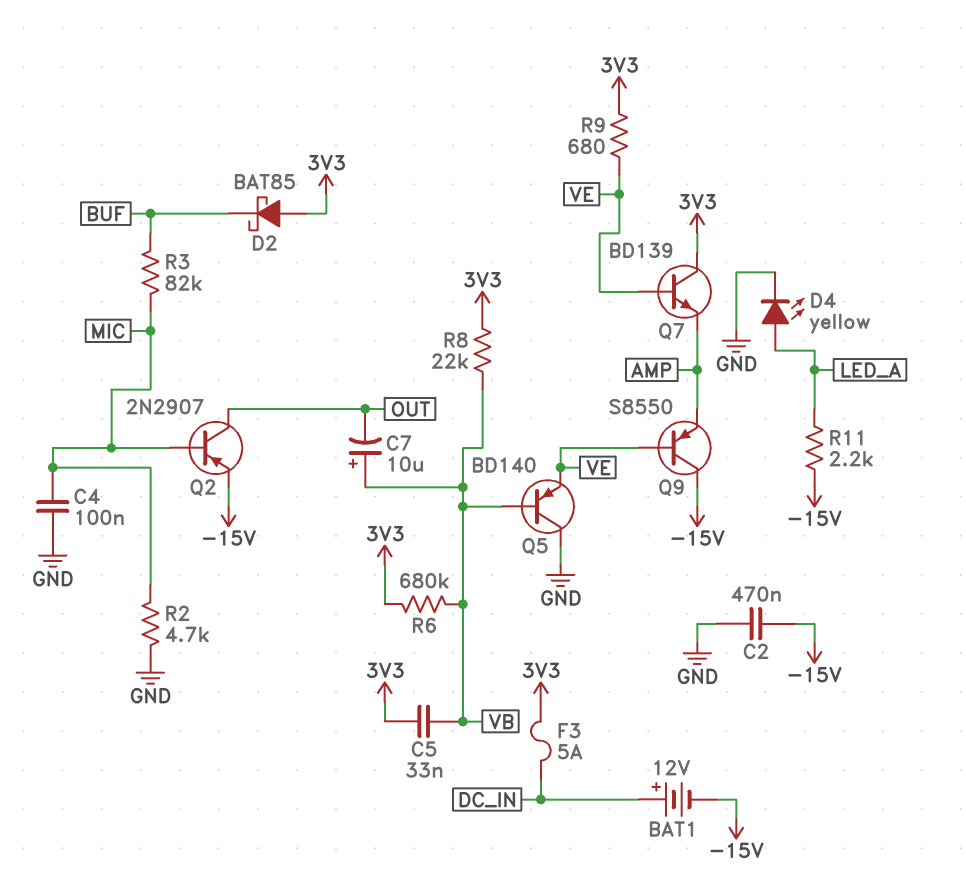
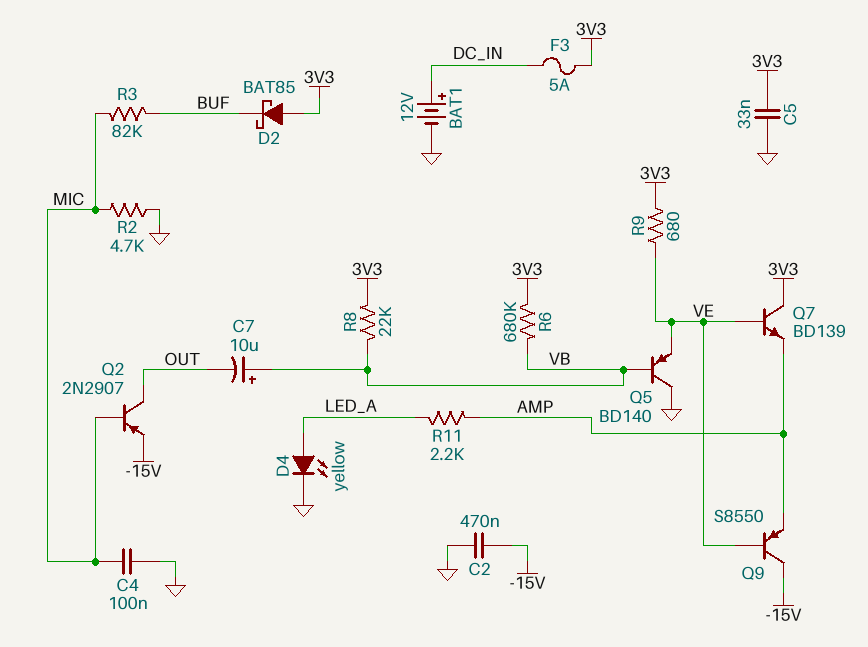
BAT1: 12V (plus DC_IN, minus -15V) -> 12V (plus DC_IN, minus GND)
C5: 33nF (3V3, VB) -> 33nF (3V3, GND)
R11: 2.2k (-15V, LED_A) -> 2.2k (AMP, LED_A)

